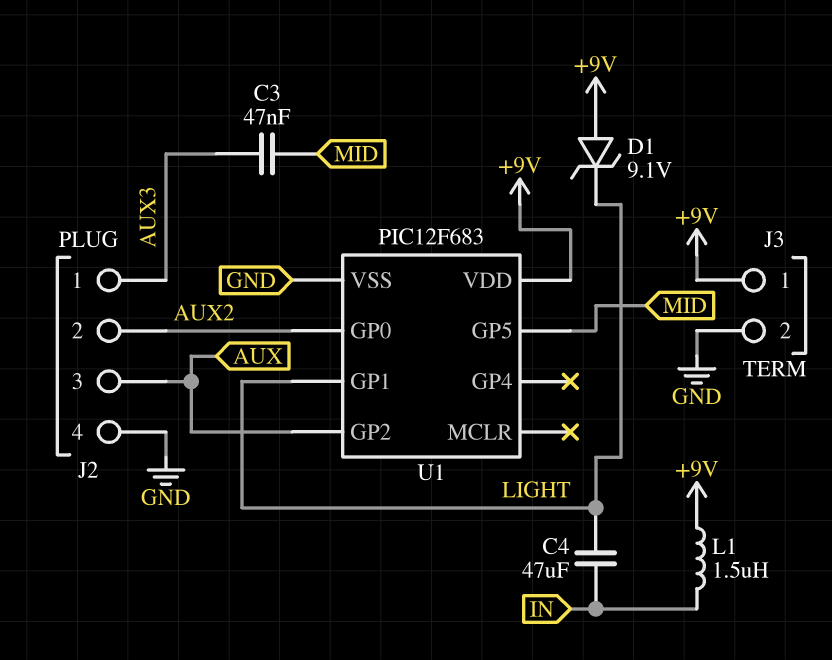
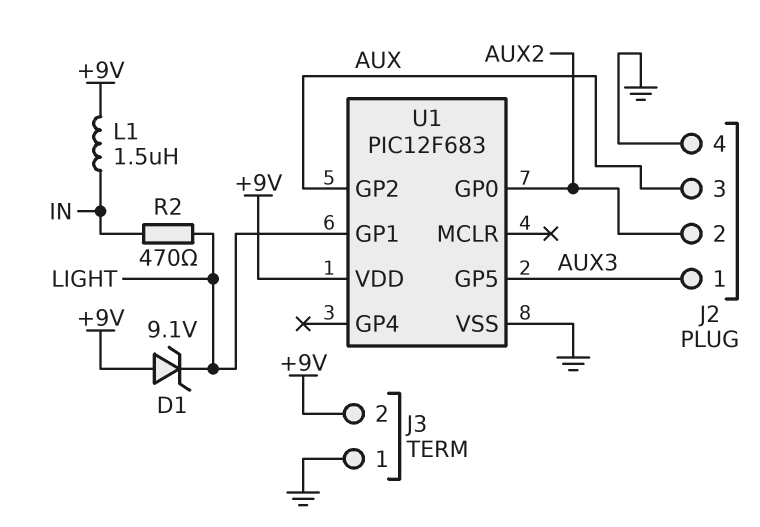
C3: 47nF (AUX3, MID) -> none
C4: 47uF (IN, LIGHT) -> none
J3 pin 1: +9V -> GND
J3 pin 2: GND -> +9V
R2: none -> 470 (IN, LIGHT)
U1 pin GP5: MID -> AUX3

